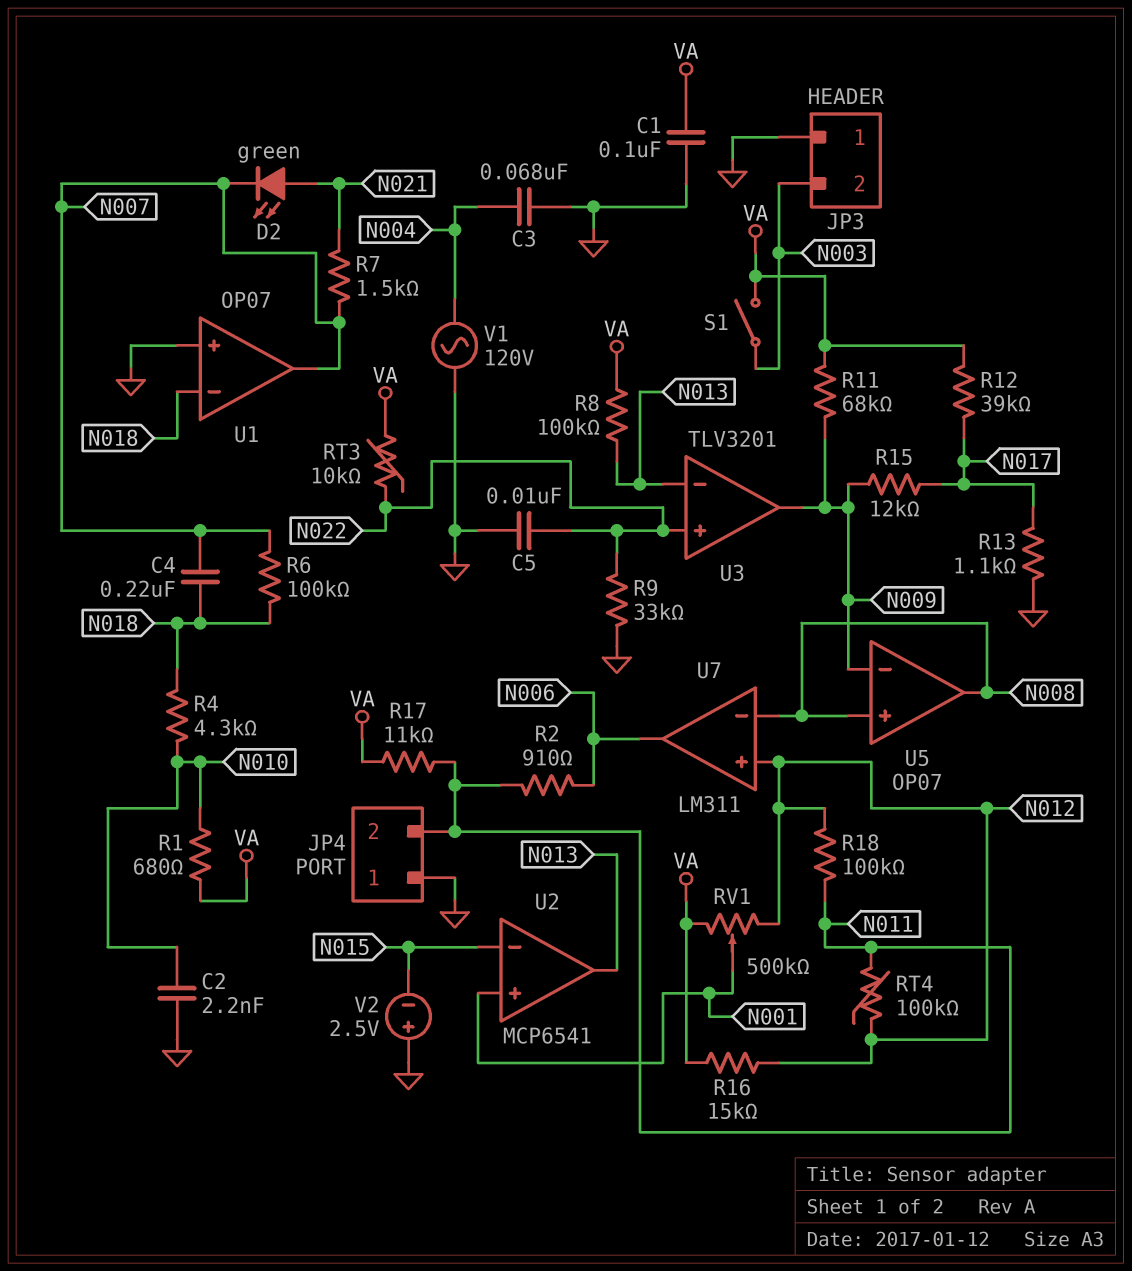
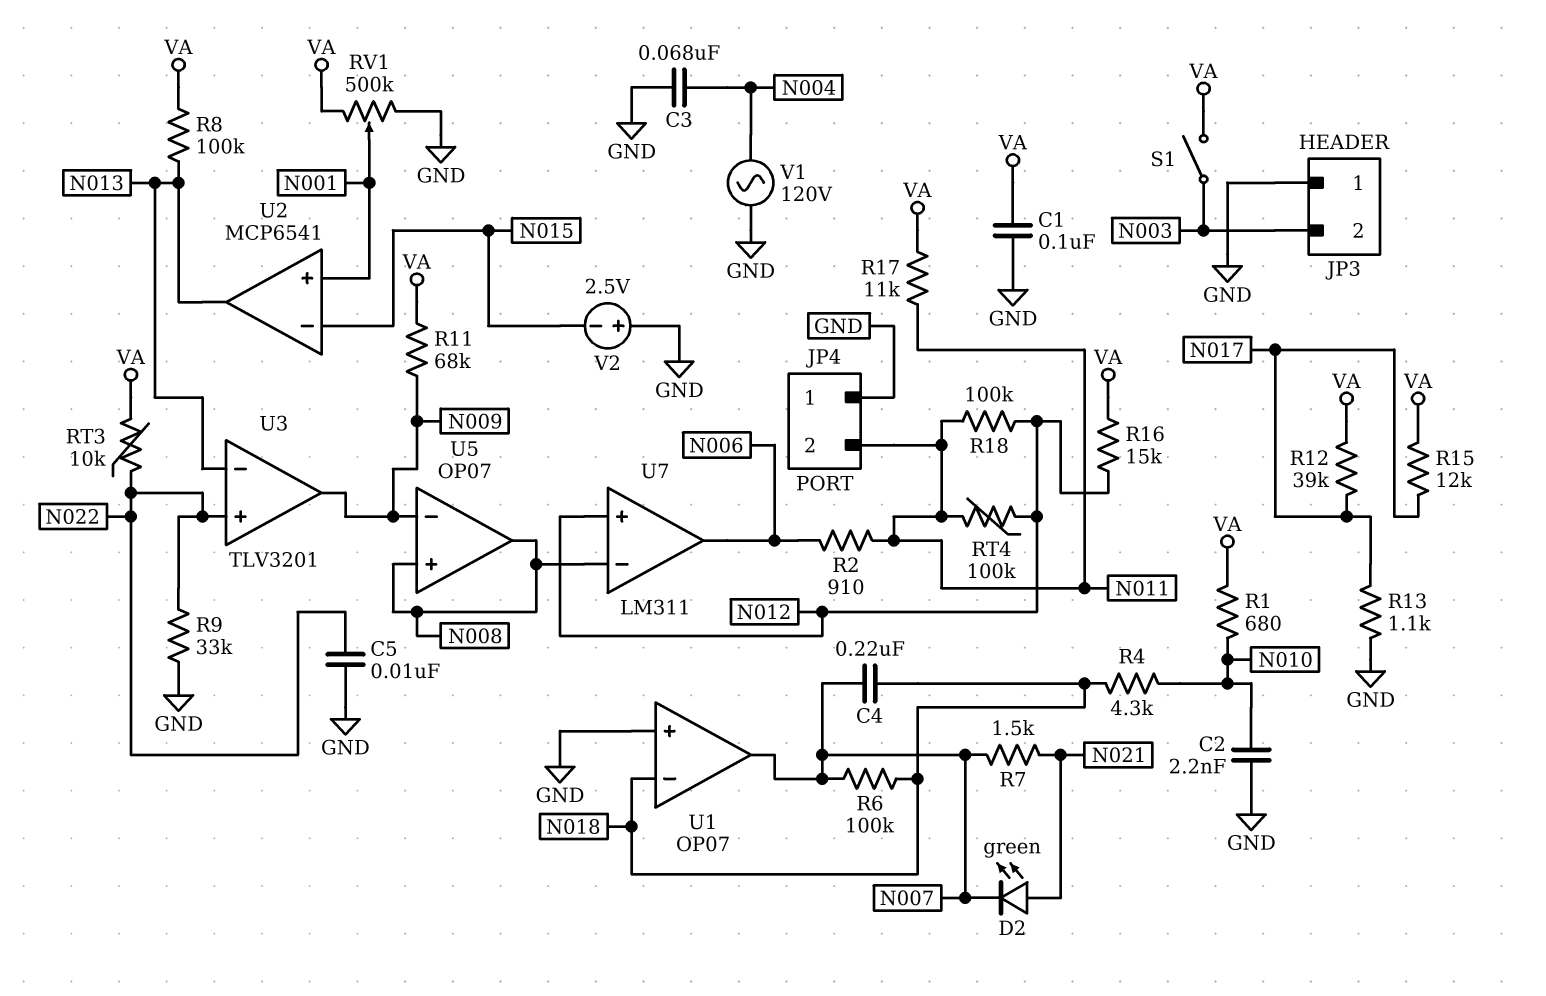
R15: 12k (N009, N017) -> 12k (N017, VA)
RV1: 500k (N012, VA, wiper N001) -> 500k (GND, VA, wiper N001)

